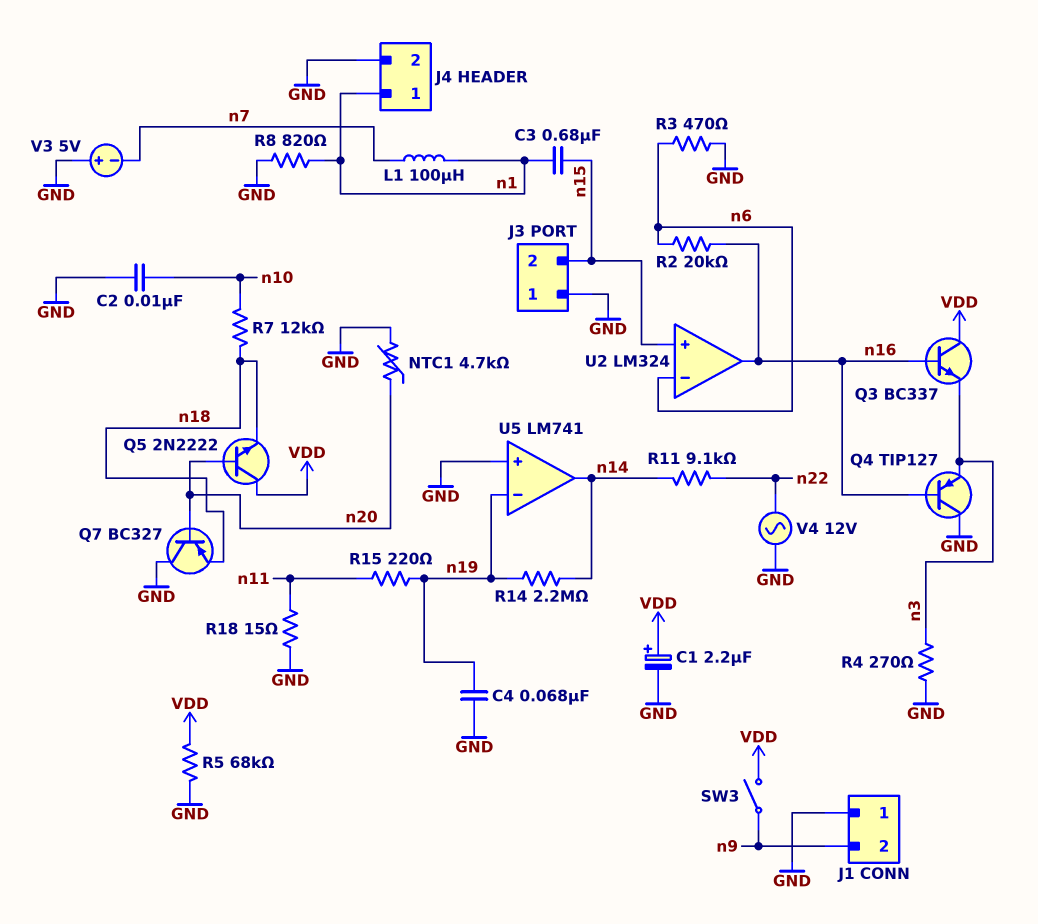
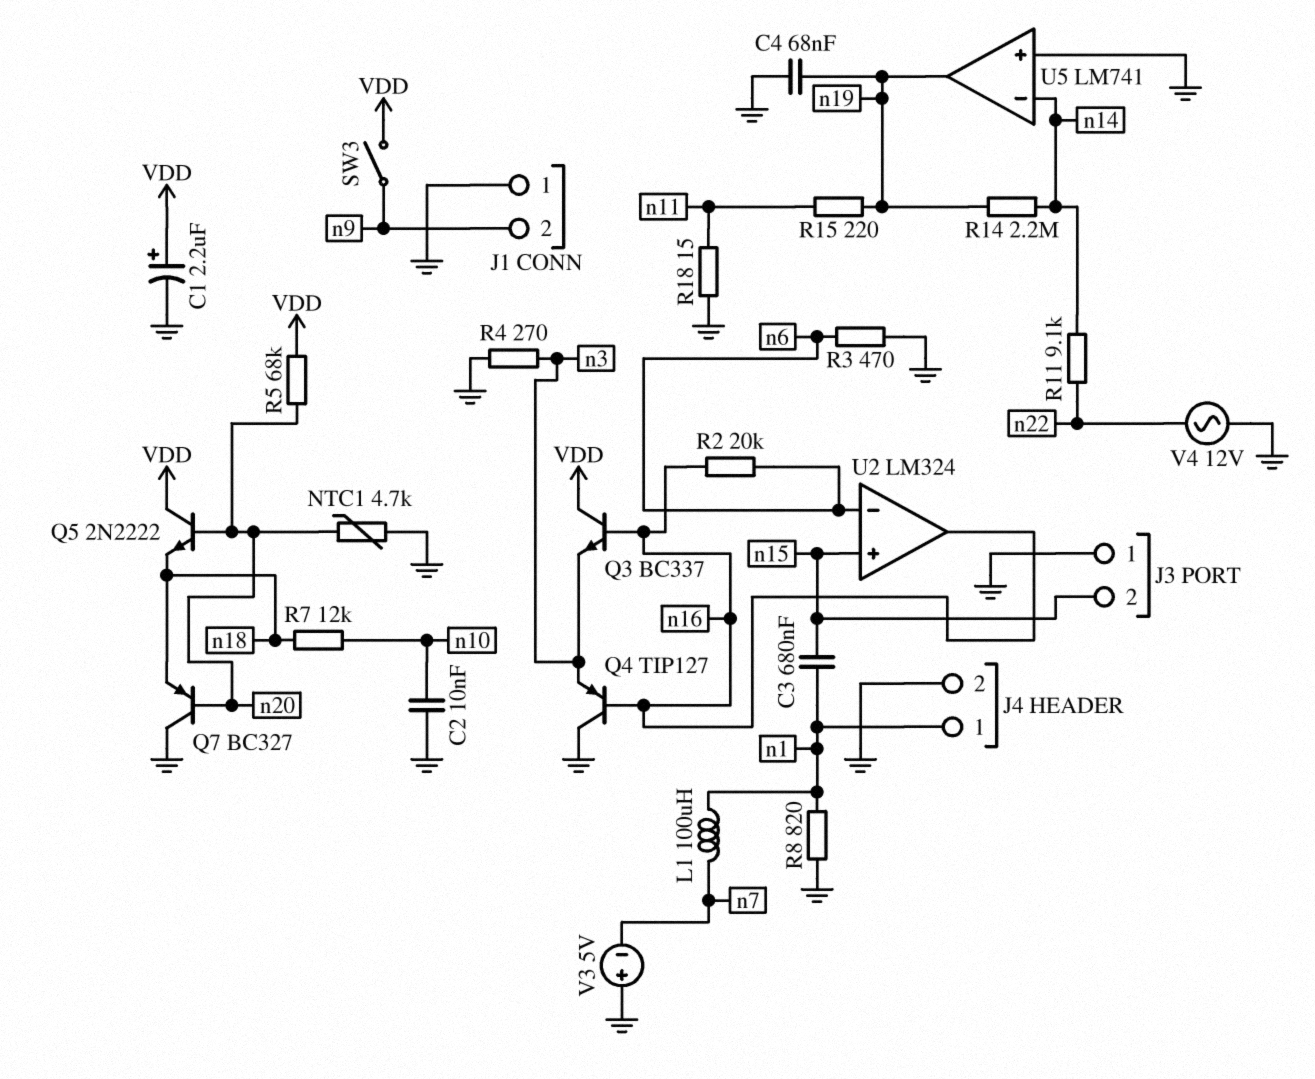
R5: 68k (GND, VDD) -> 68k (VDD, n20)
U5 pin in-: n19 -> n14
U5 pin out: n14 -> n19

